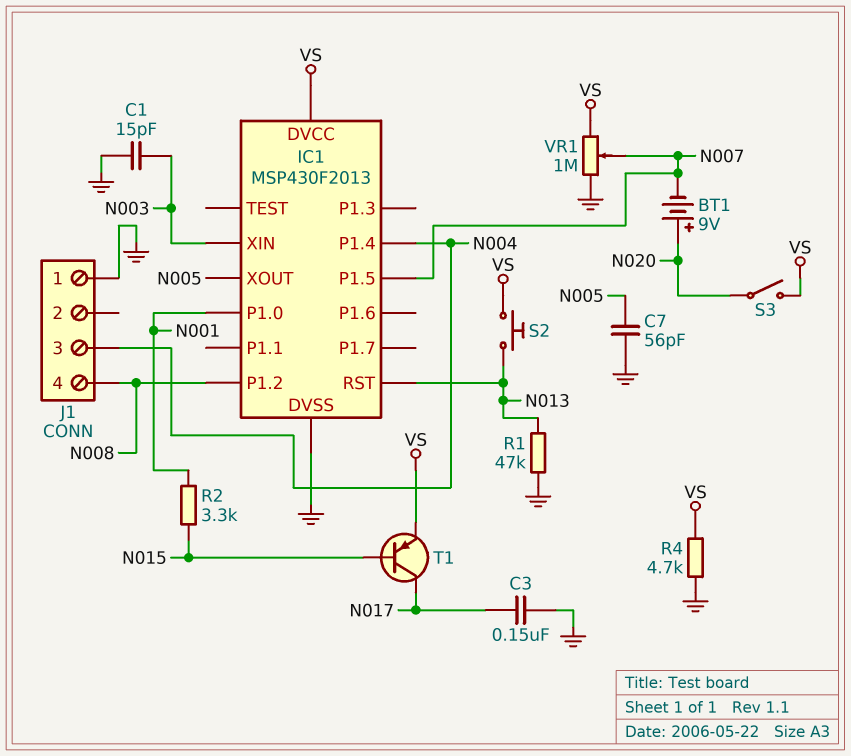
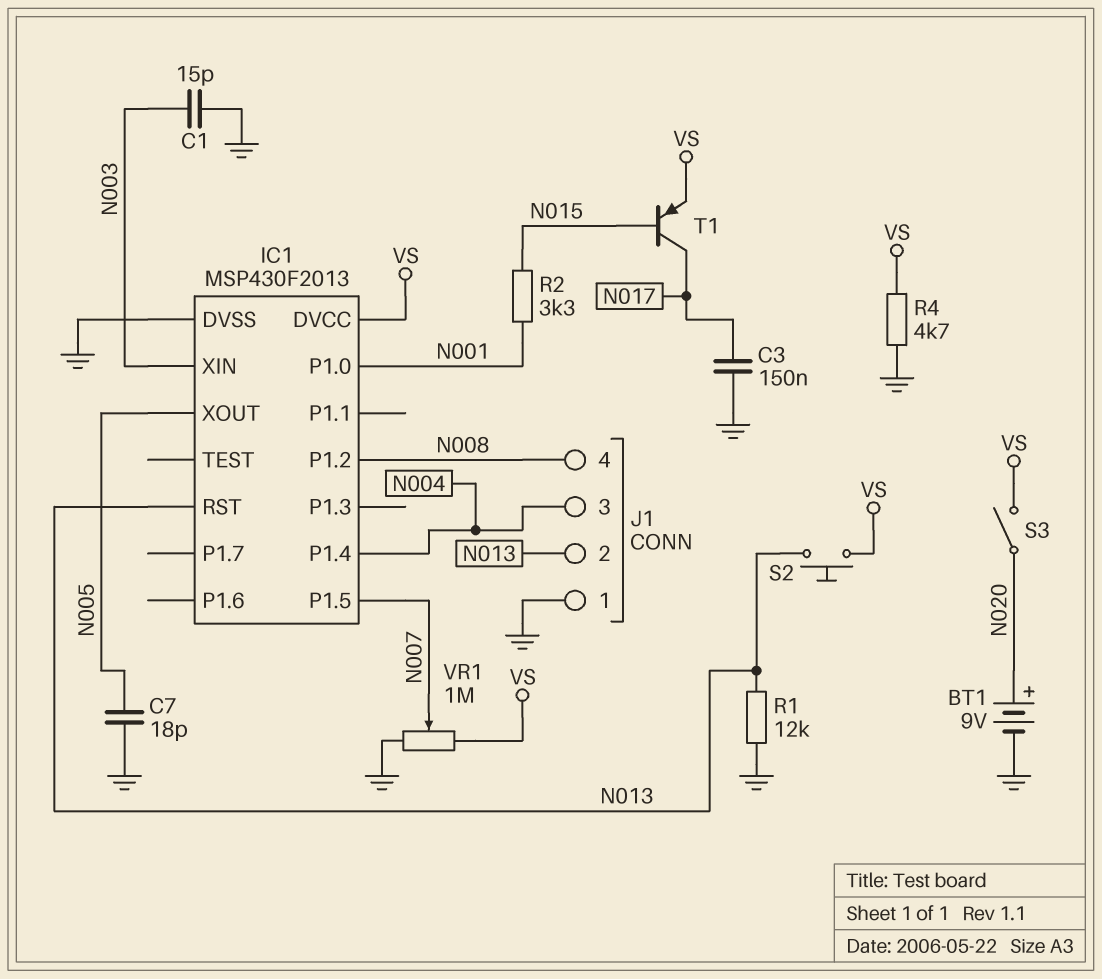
BT1: 9V (plus N020, minus N007) -> 9V (plus N020, minus GND)
C7: 56pF (GND, N005) -> 18pF (GND, N005)
J1 pin 2: none -> N013
R1: 47k (GND, N013) -> 12k (GND, N013)

